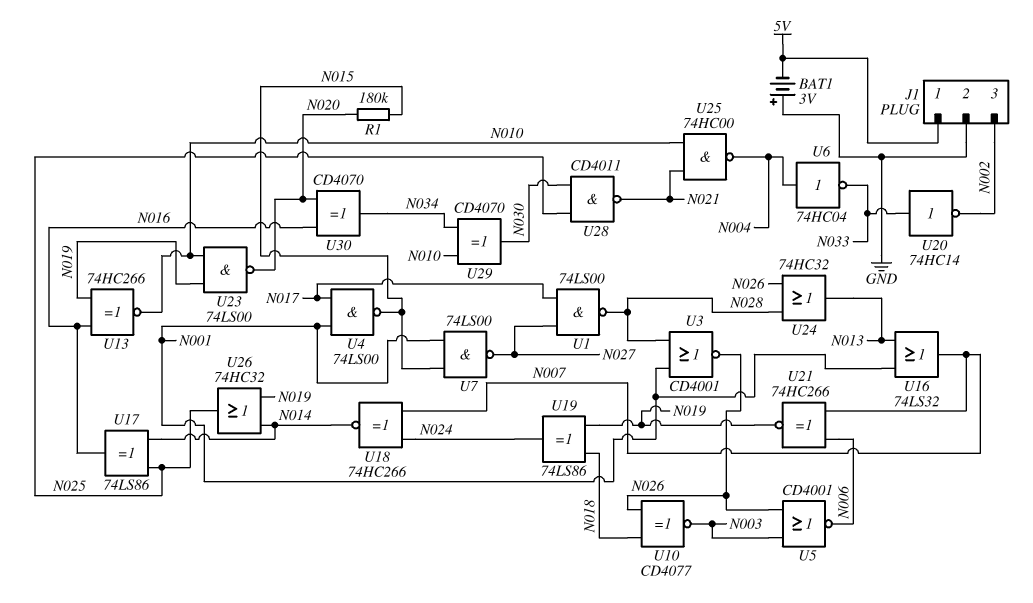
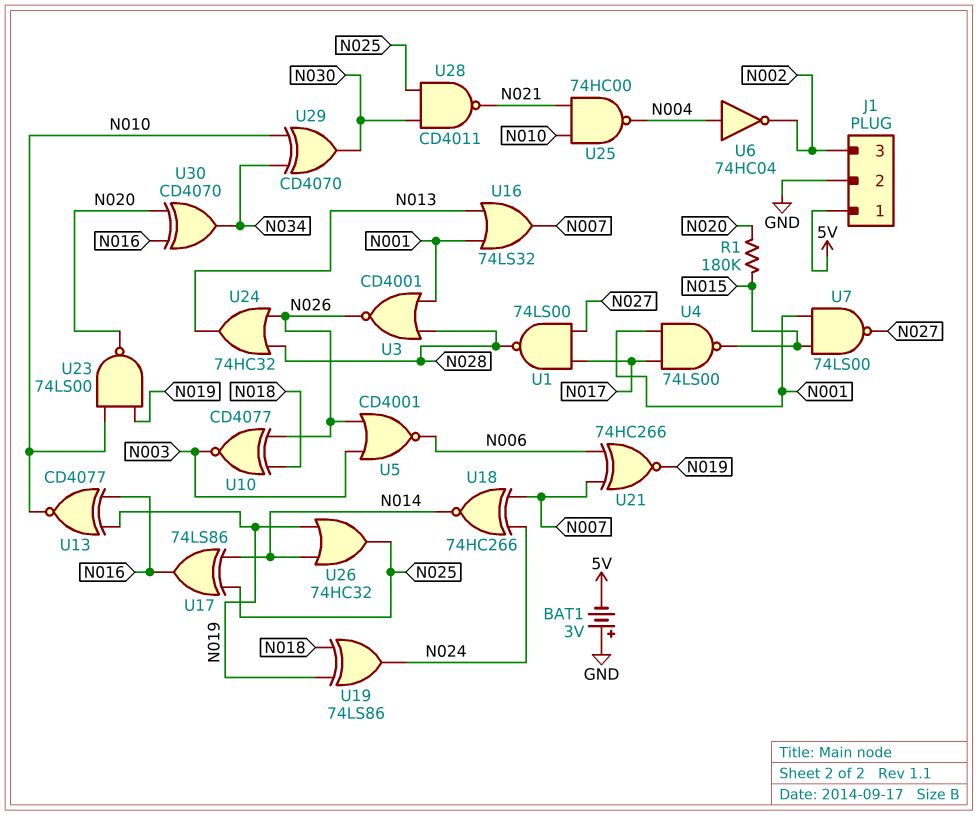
U6: NOT 74HC04 (in N004, out N033) -> NOT 74HC04 (in N004, out N002)
U13: XNOR 74HC266 (in N016, in N019, out N010) -> XNOR CD4077 (in N016, in N019, out N010)
U20: NOT 74HC14 (in N033, out N002) -> none

